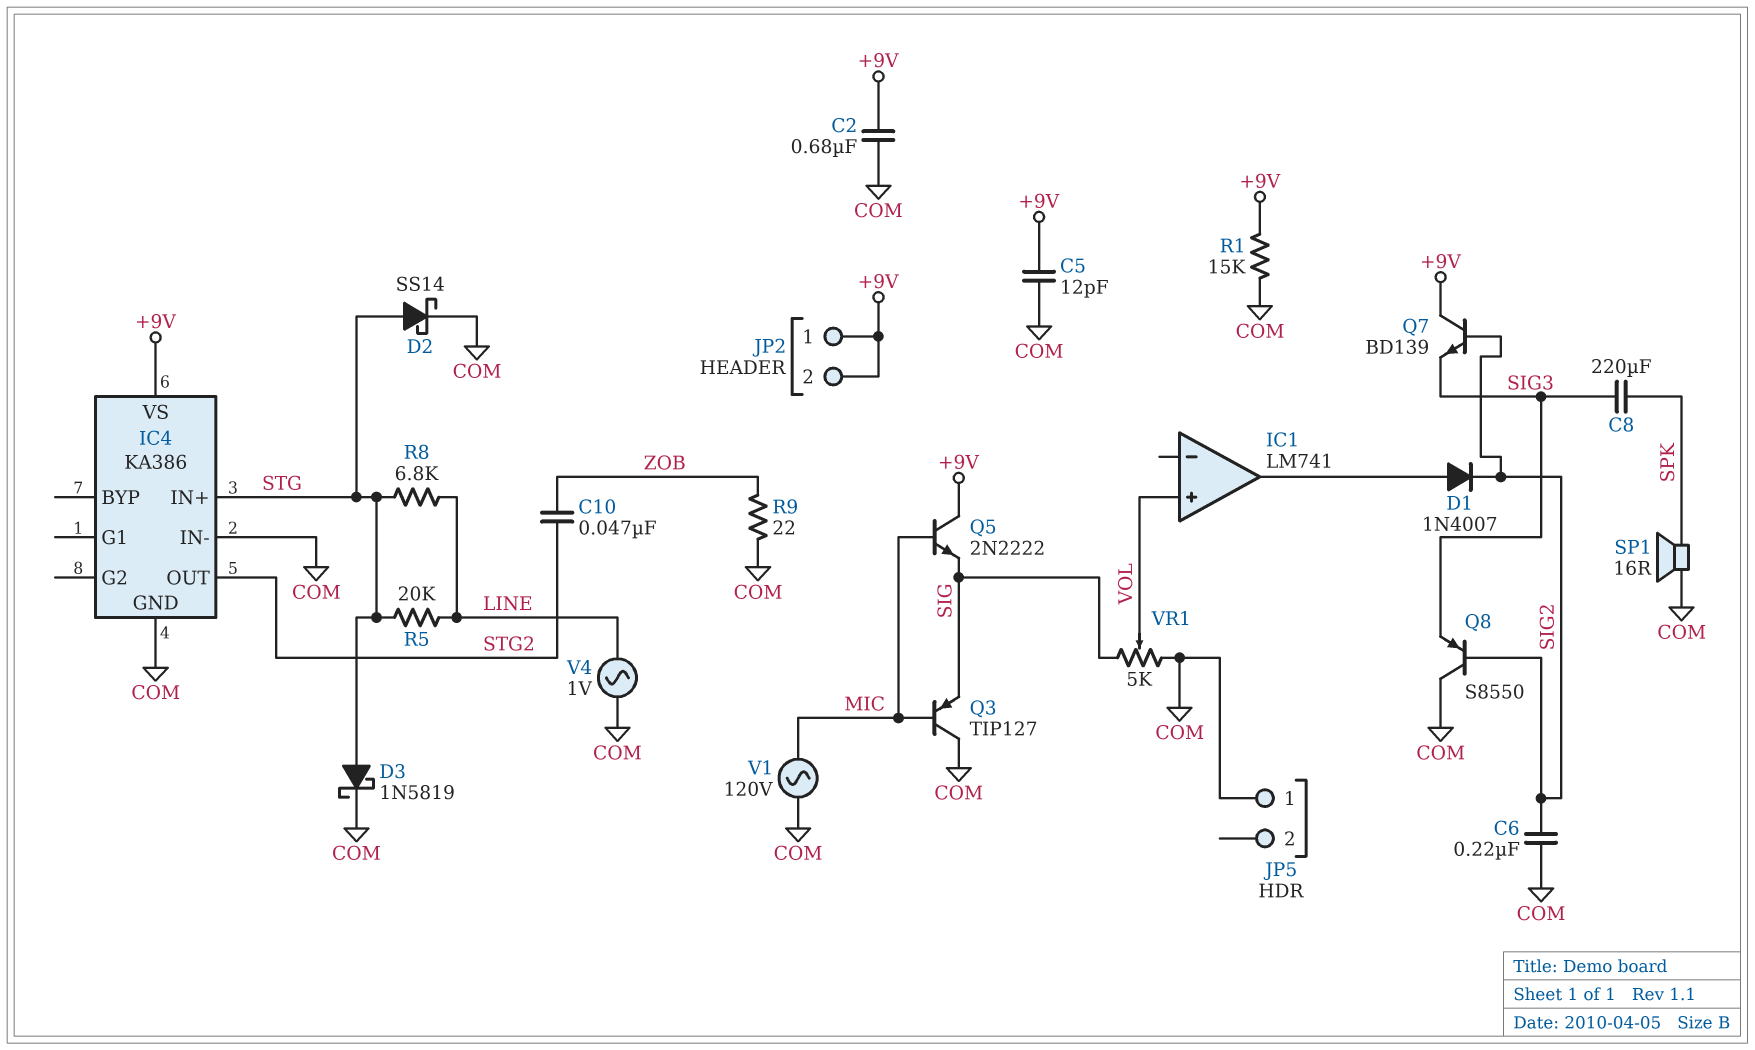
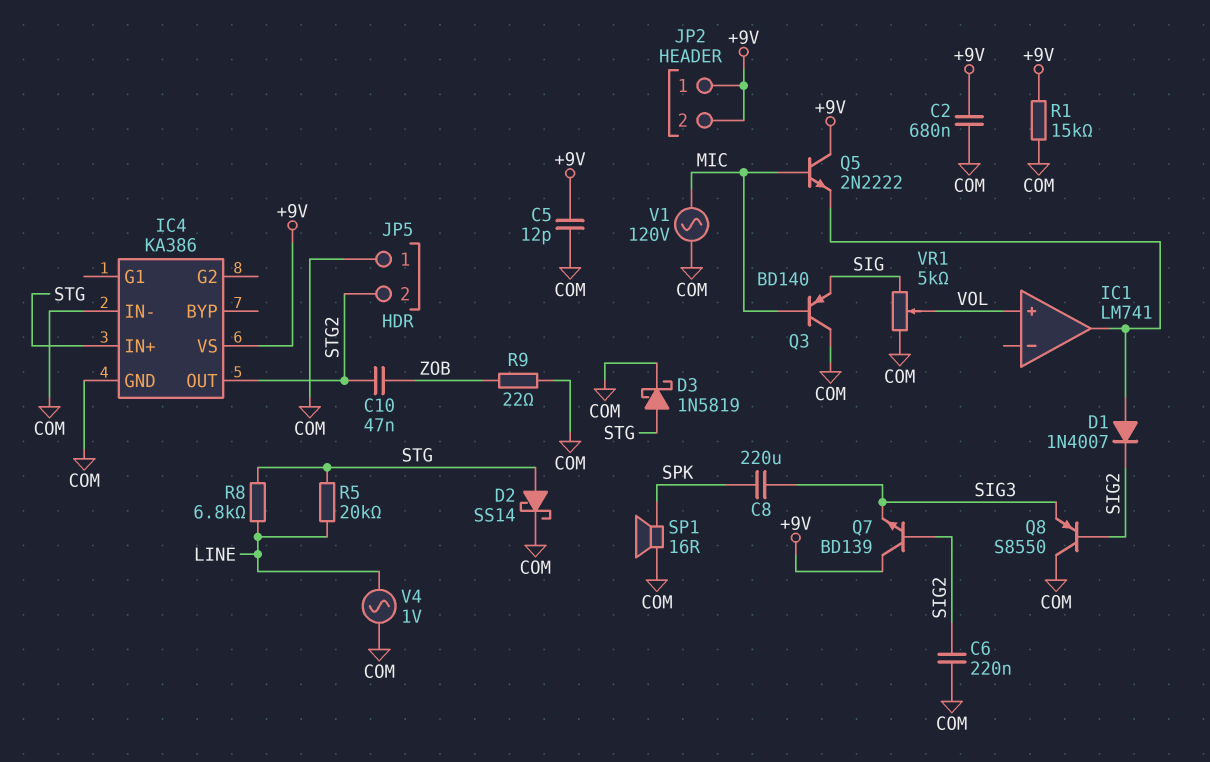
JP5 pin 2: none -> STG2
Q3: PNP TIP127 (B MIC, C COM, E SIG) -> PNP BD140 (B MIC, C COM, E SIG)
Q5: NPN 2N2222 (B MIC, C +9V, E SIG) -> NPN 2N2222 (B MIC, C +9V, E IC1/out)

